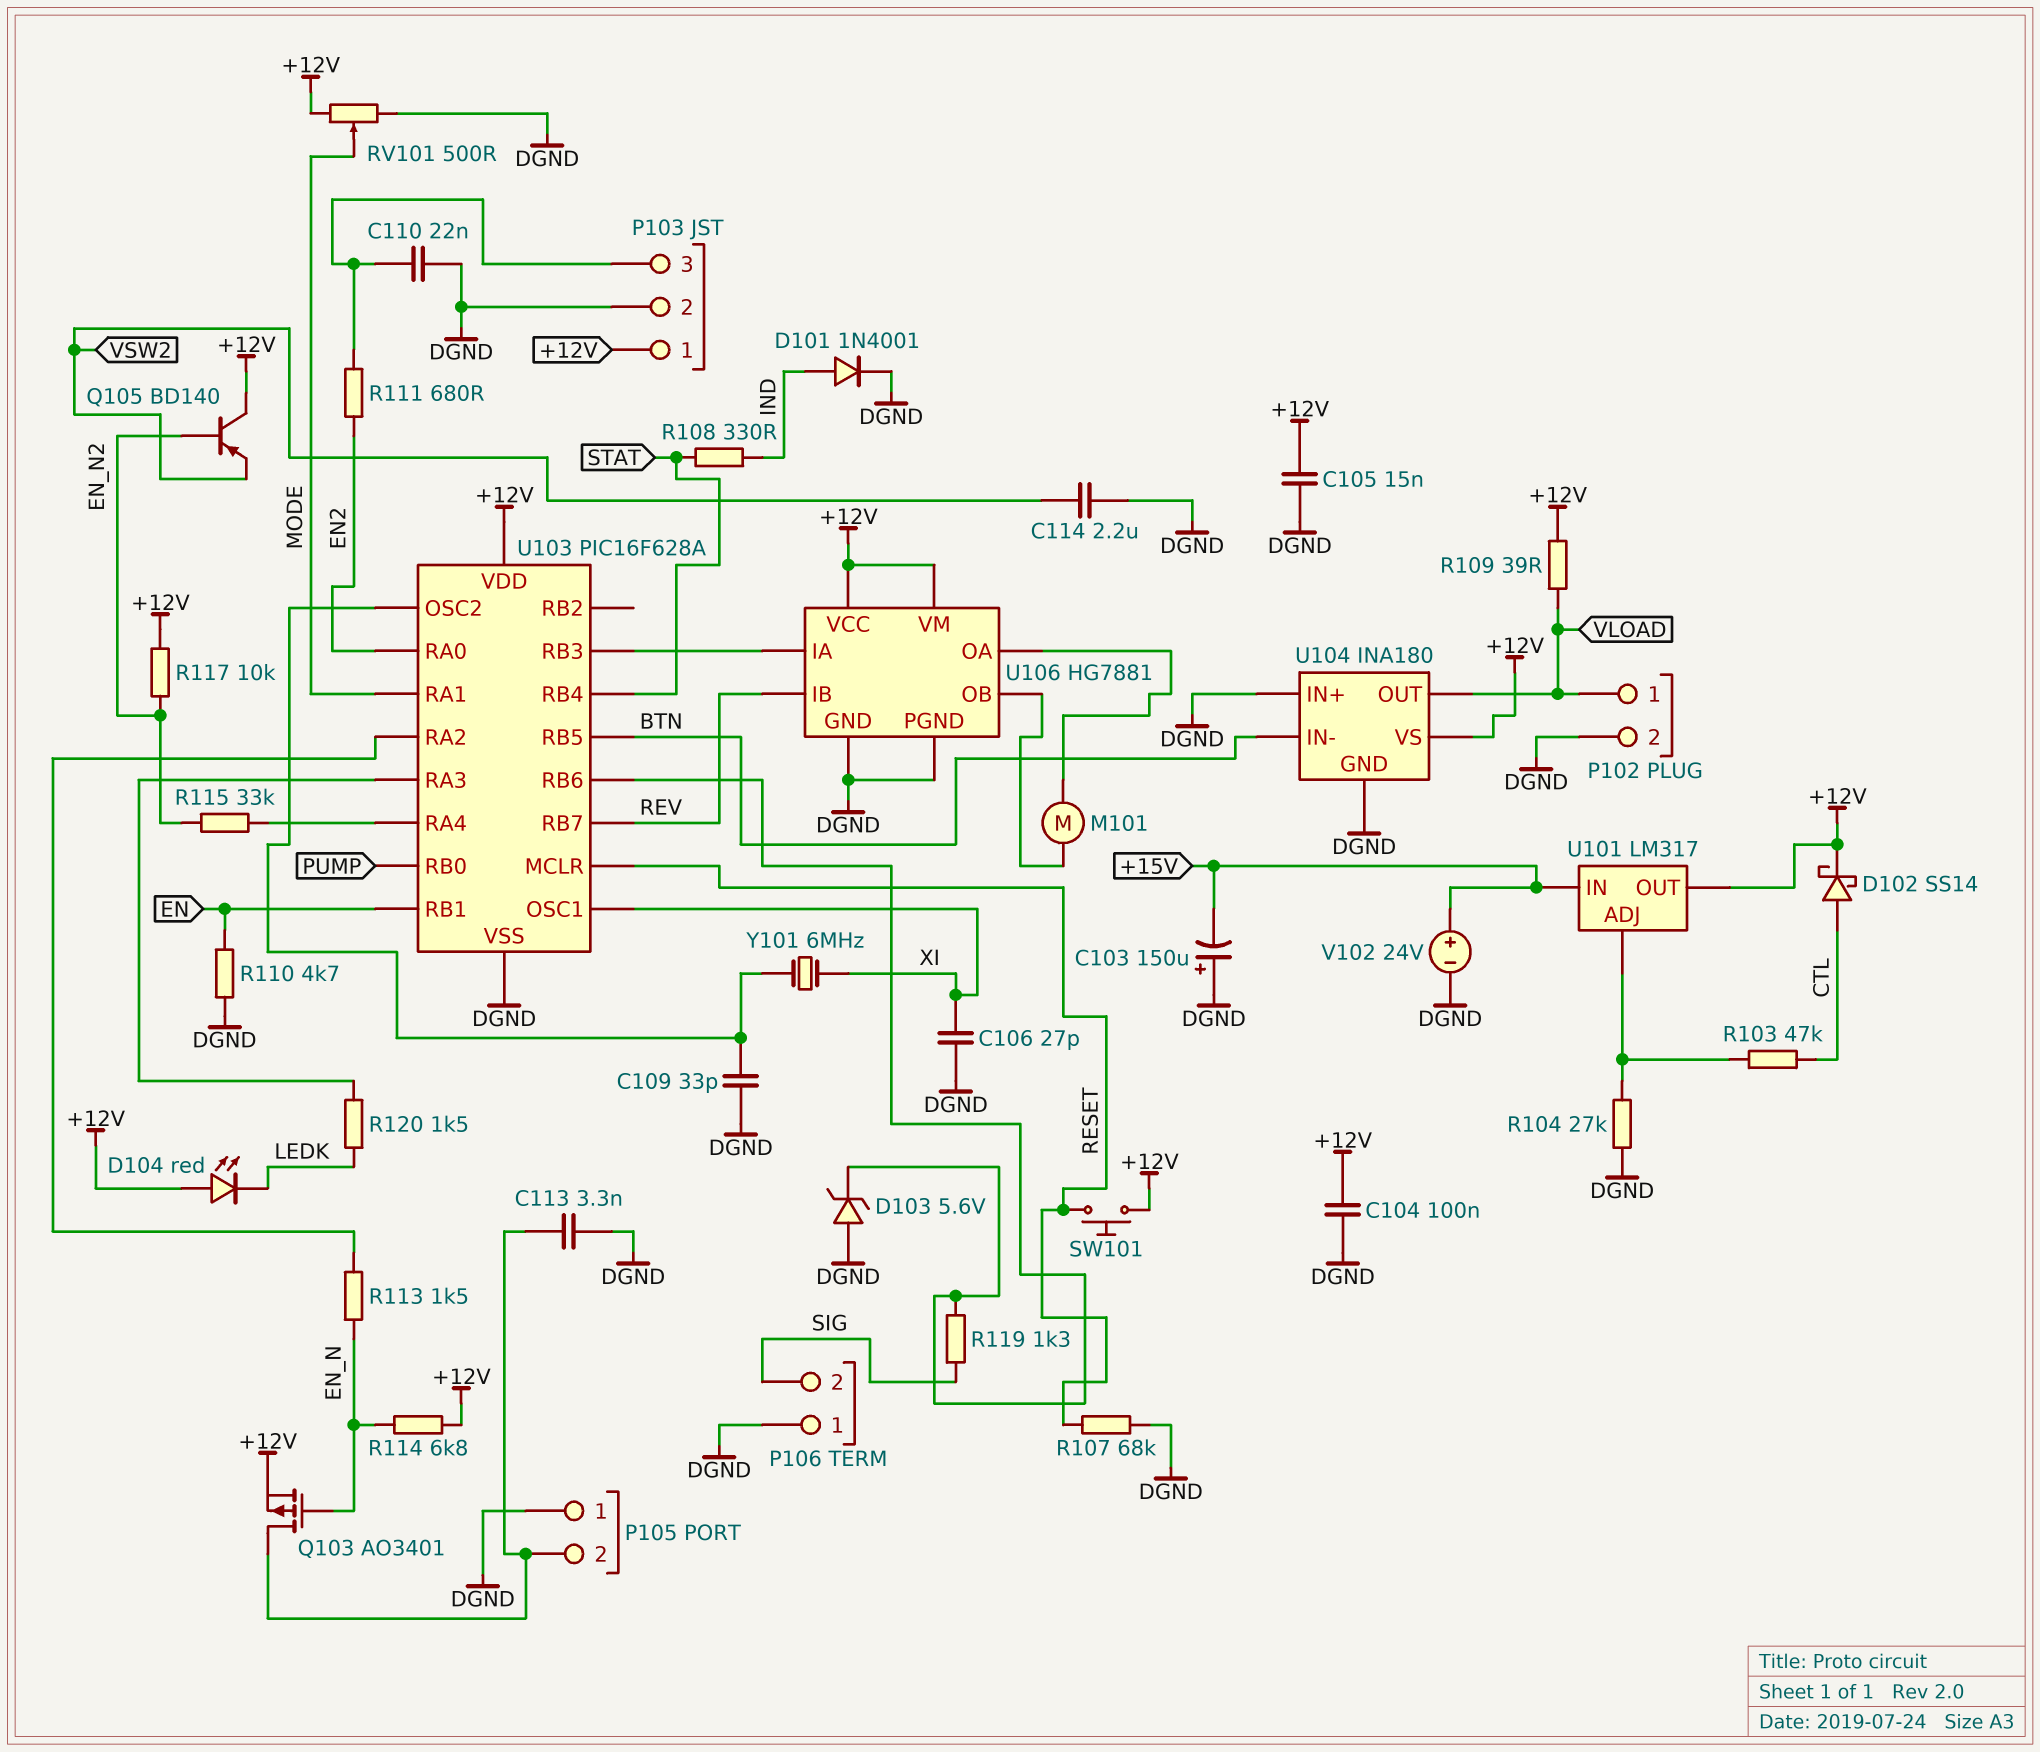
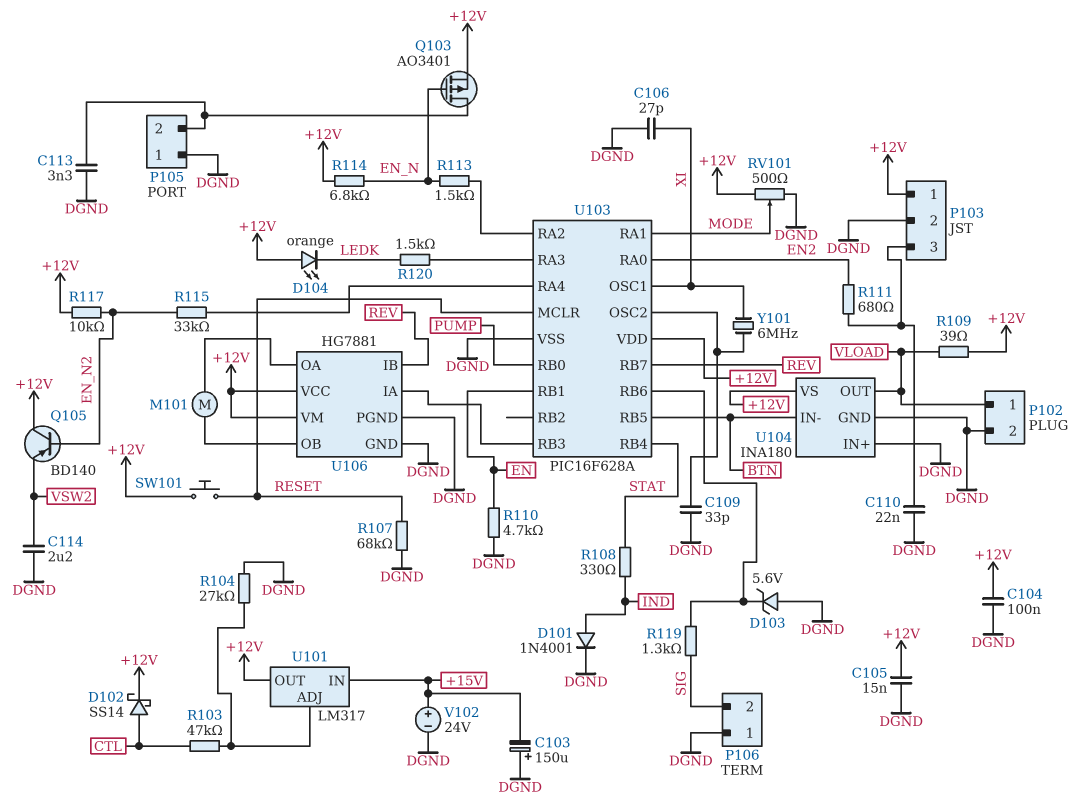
D104: LED red (A +12V, K LEDK) -> LED orange (A +12V, K LEDK)

